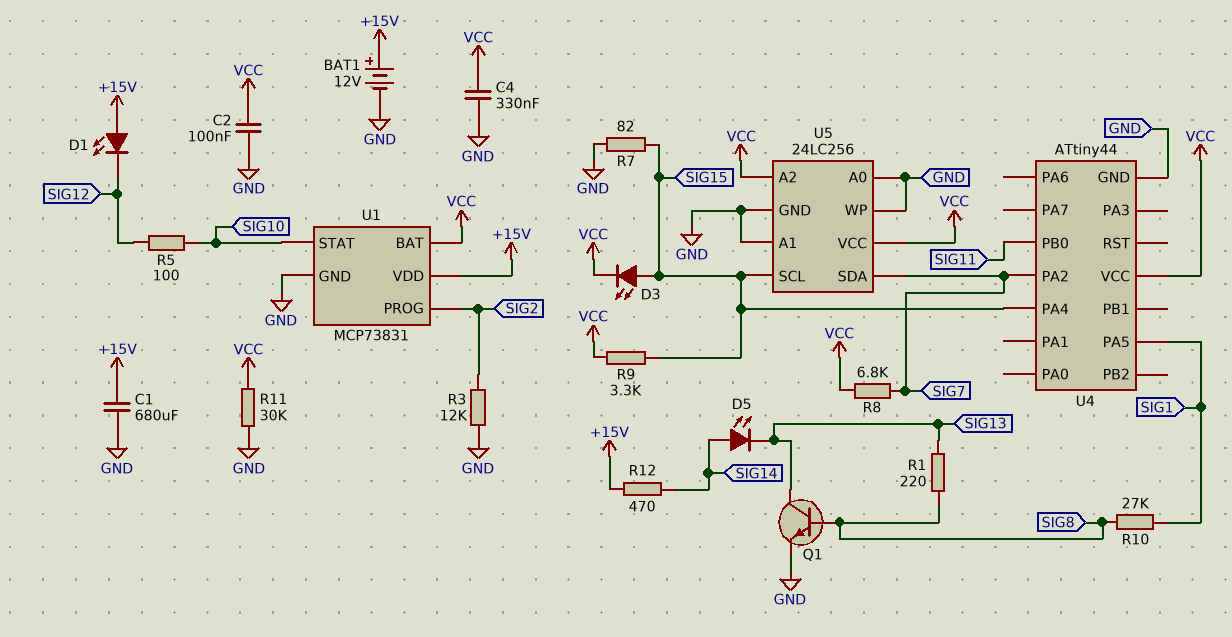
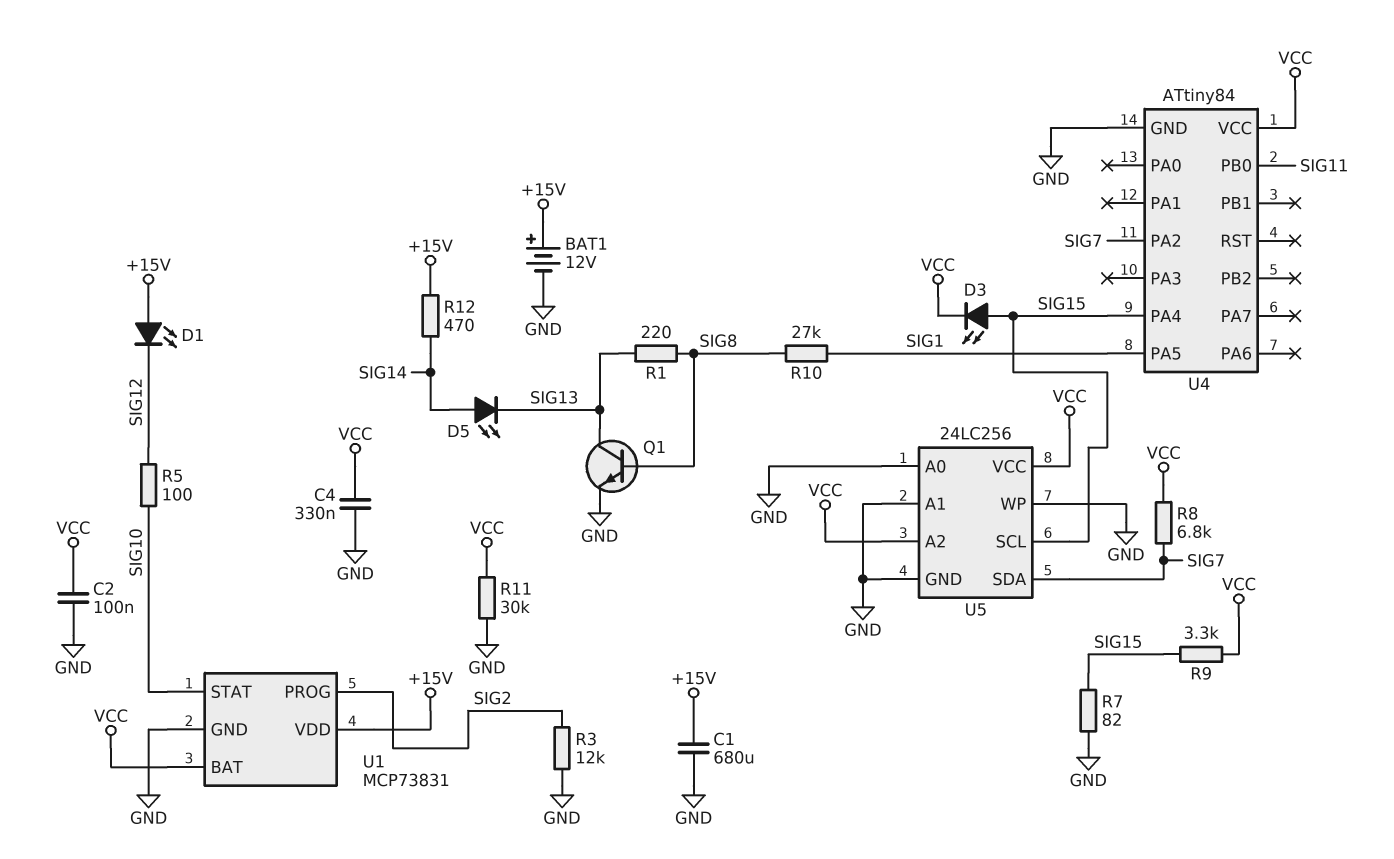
U4: ATtiny44 -> ATtiny84

